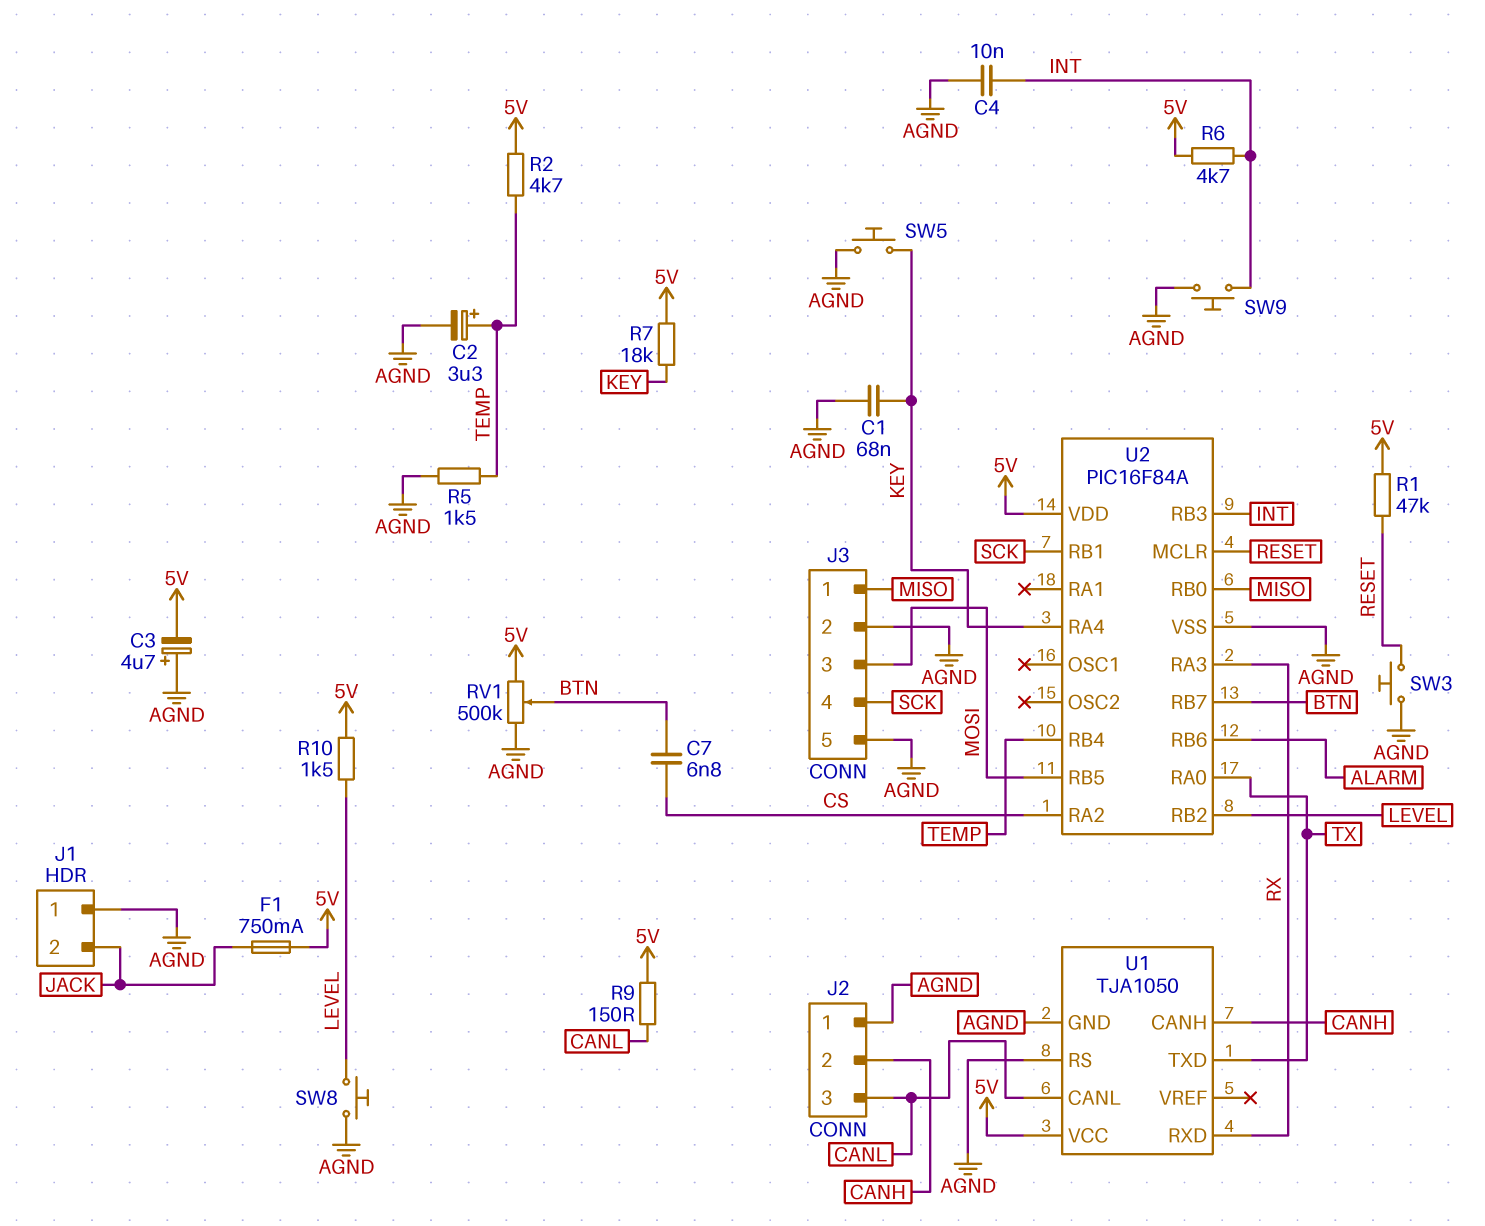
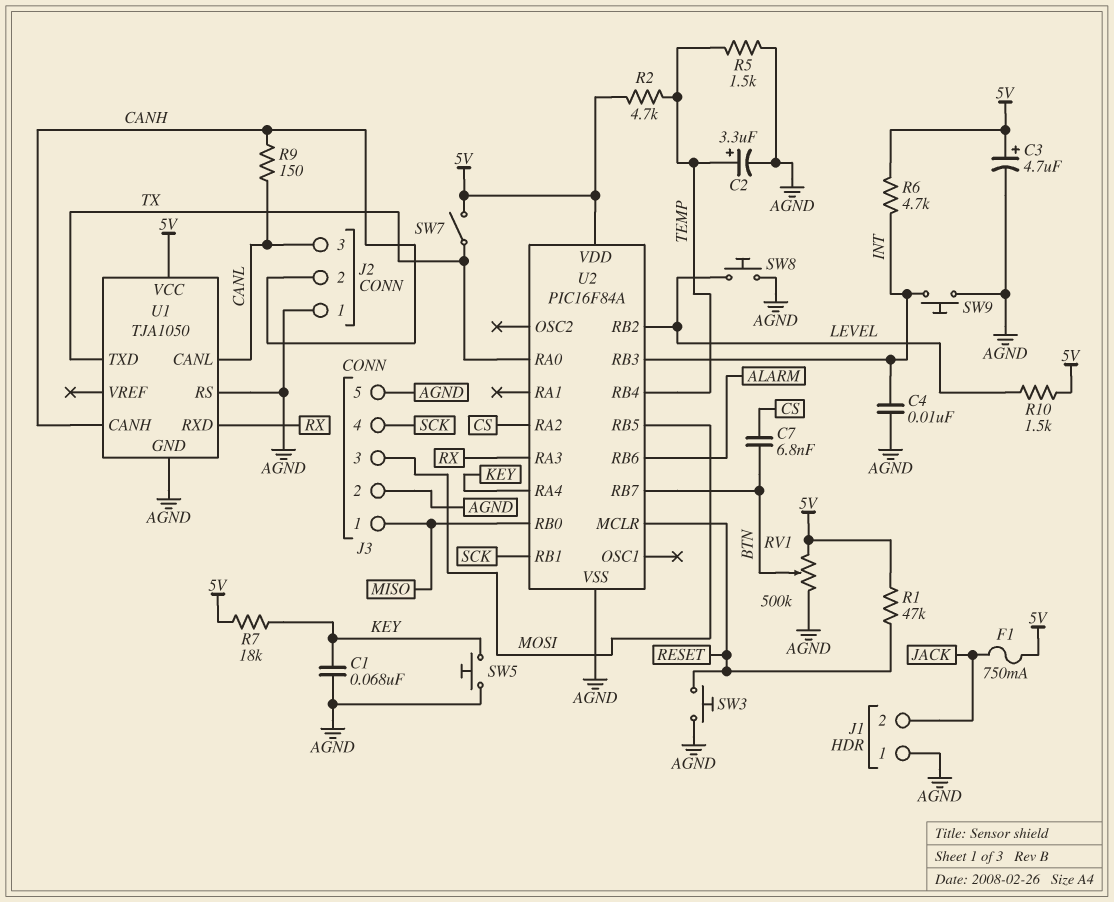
C3: 4.7uF (plus AGND, minus 5V) -> 4.7uF (plus 5V, minus AGND)
R9: 150 (5V, CANL) -> 150 (CANH, CANL)
SW7: none -> switch (5V, TX)

